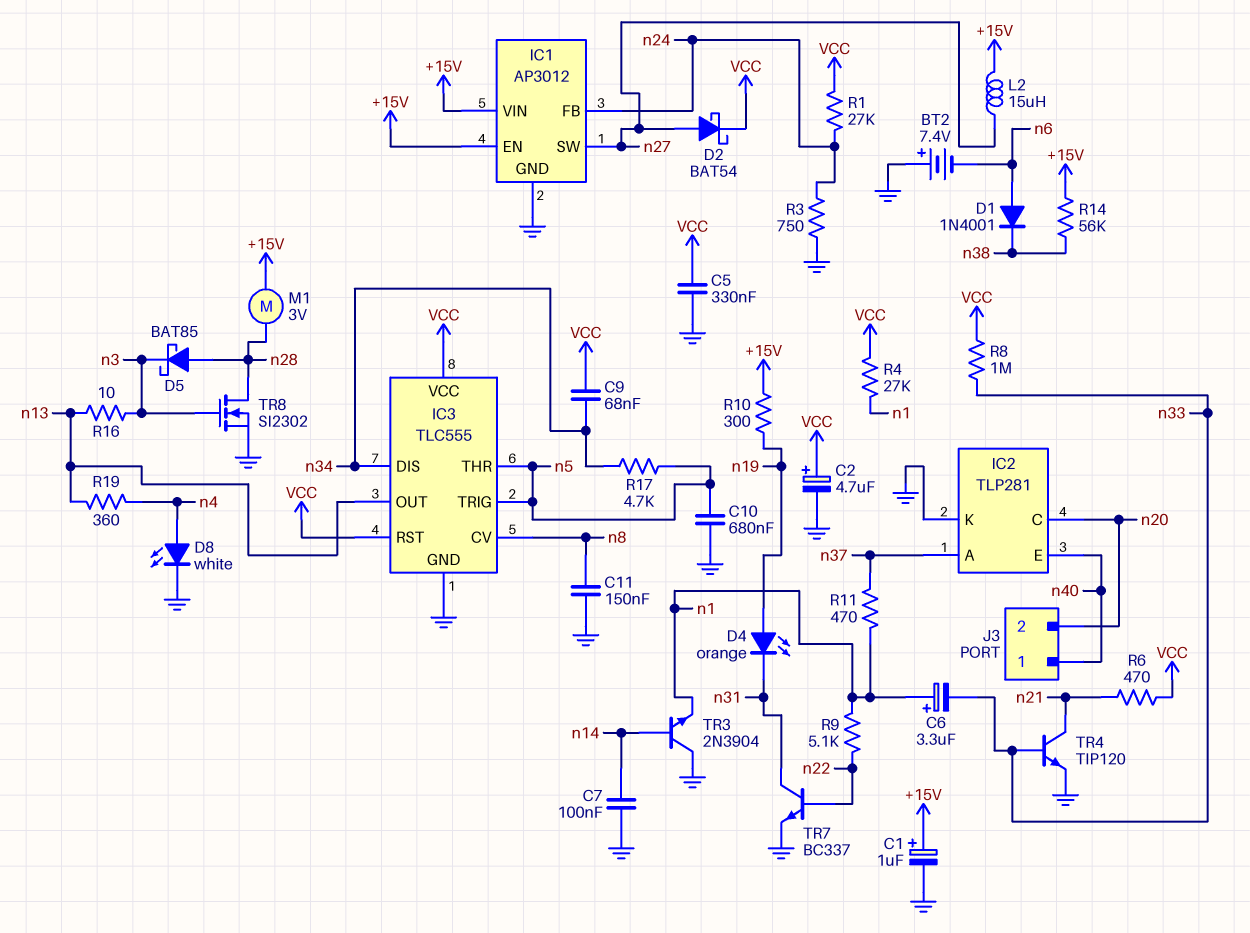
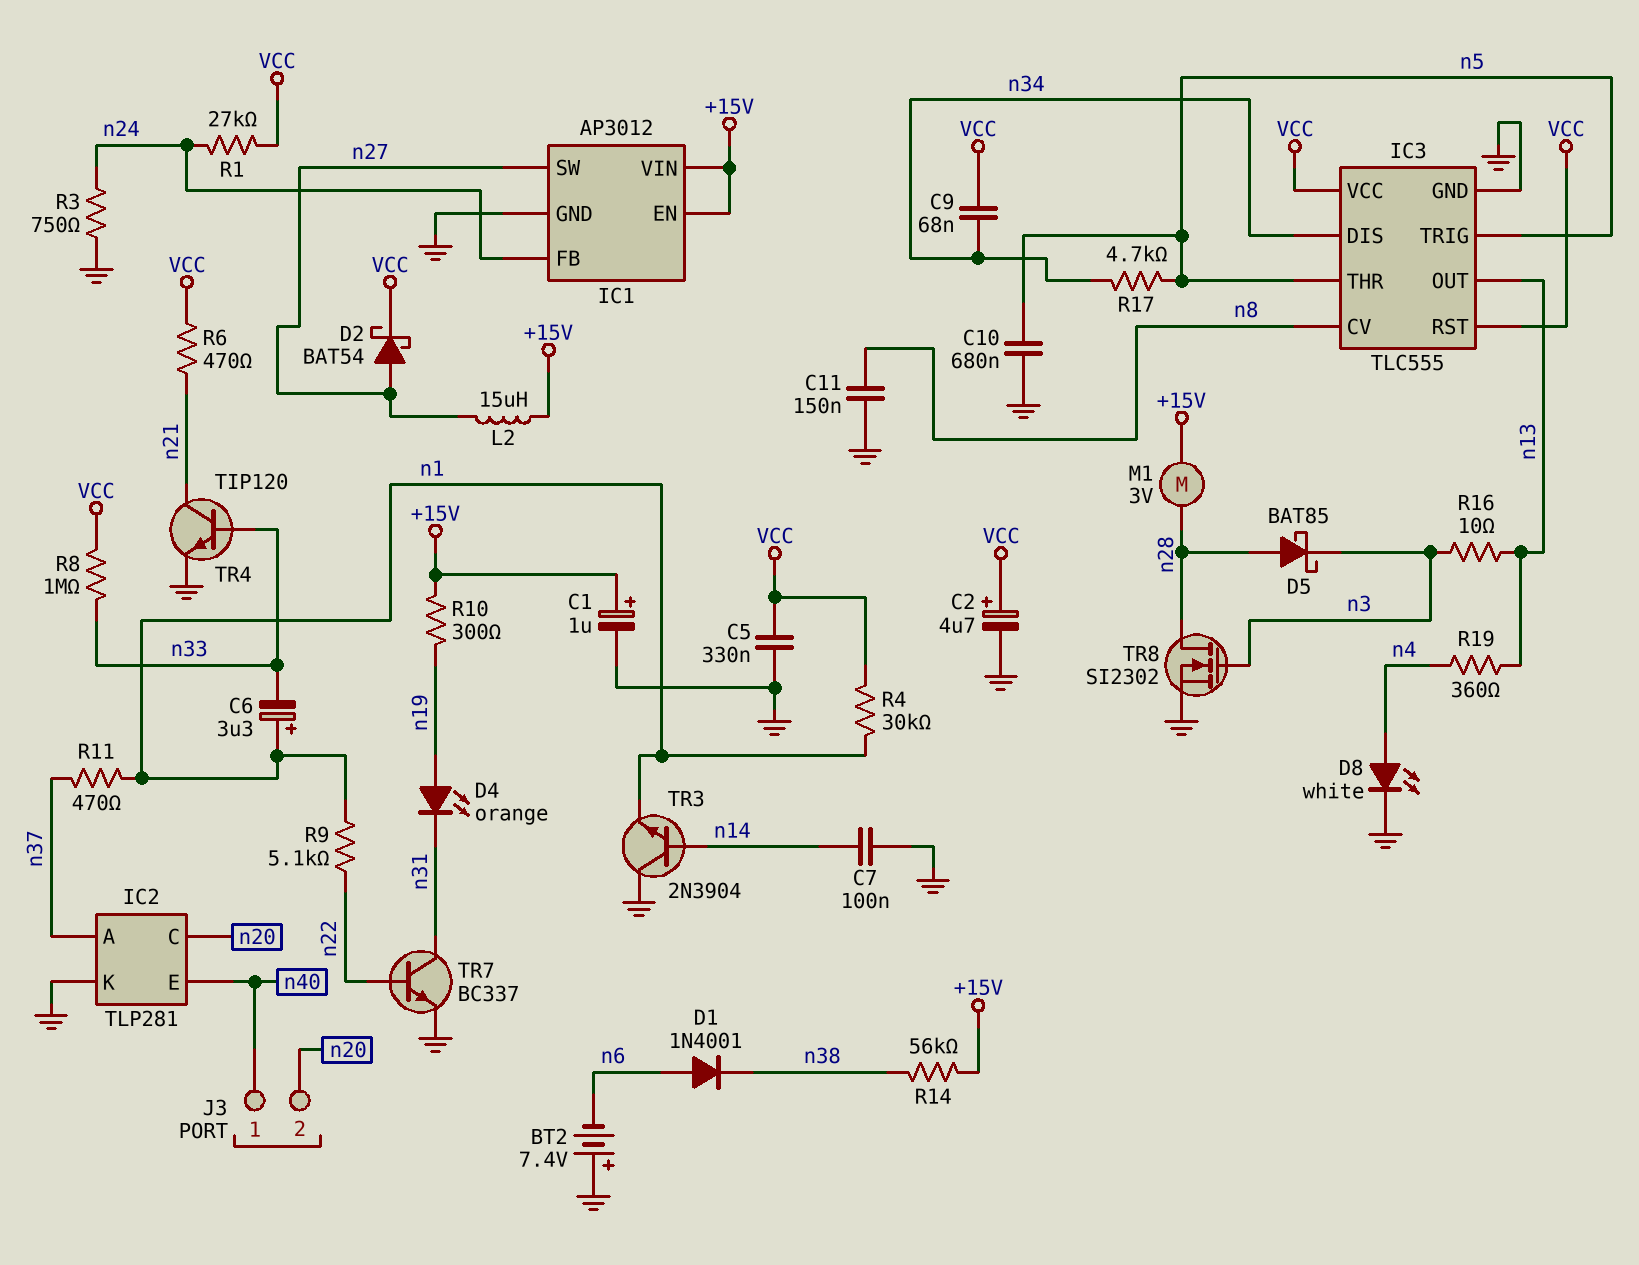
R4: 27k (VCC, n1) -> 30k (VCC, n1)

